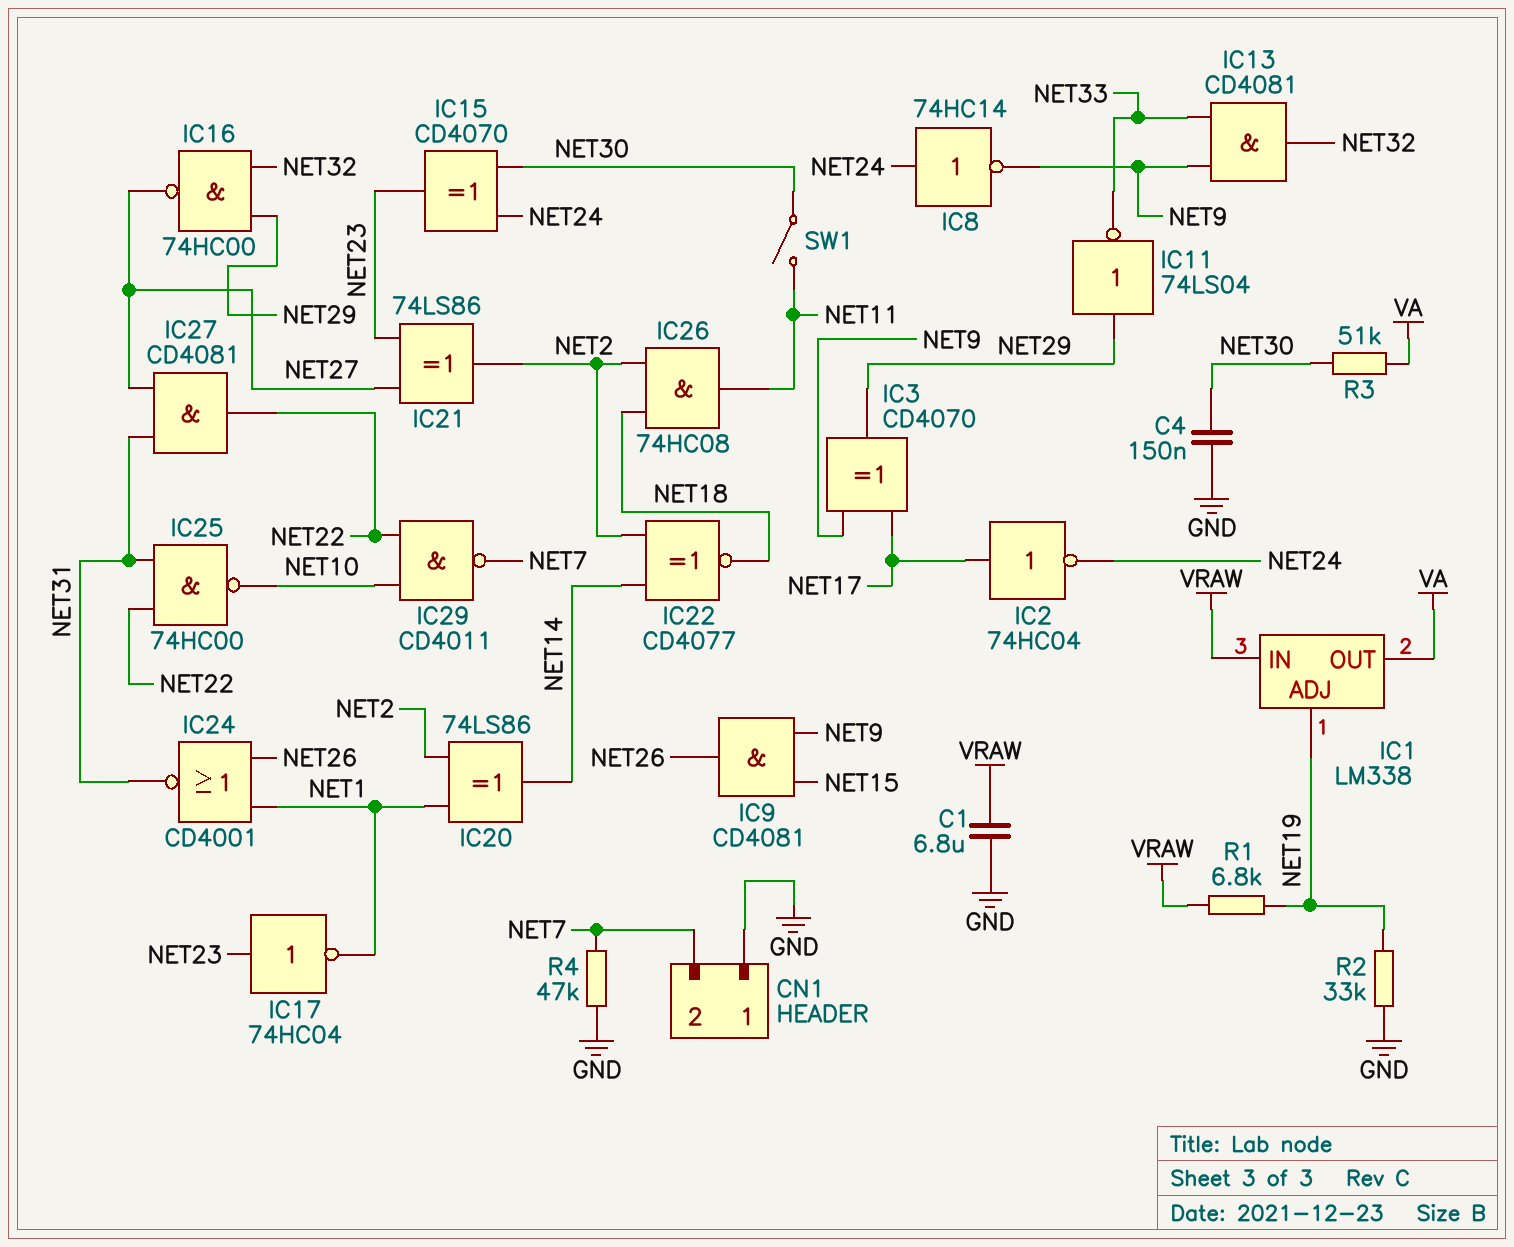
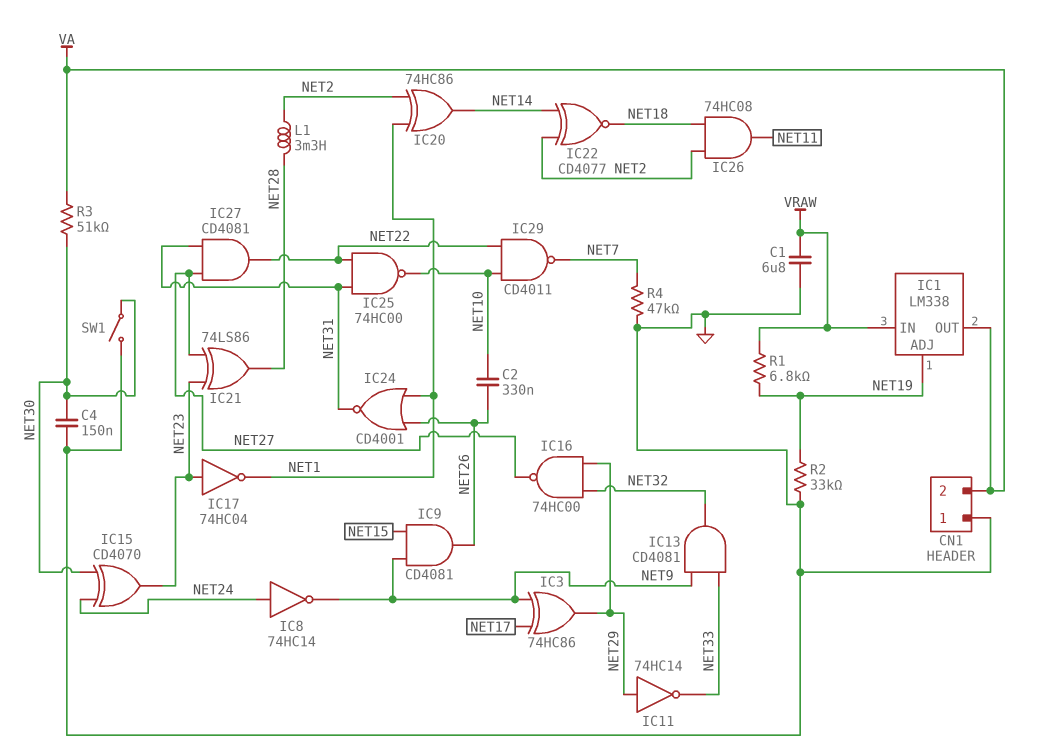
C2: none -> 330nF (NET10, NET26)
CN1 pin 2: NET7 -> VA
IC2: NOT 74HC04 (in NET17, out NET24) -> none
IC3: XOR CD4070 (in NET9, in NET17, out NET29) -> XOR 74HC86 (in NET9, in NET17, out NET29)
IC11: NOT 74LS04 (in NET29, out NET33) -> NOT 74HC14 (in NET29, out NET33)
IC20: XOR 74LS86 (in NET1, in NET2, out NET14) -> XOR 74HC86 (in NET1, in NET2, out NET14)
IC21: XOR 74LS86 (in NET23, in NET27, out NET2) -> XOR 74LS86 (in NET23, in NET27, out NET28)
L1: none -> 3.3mH (NET2, NET28)
SW1: switch (NET11, NET30) -> switch (GND, NET30)

